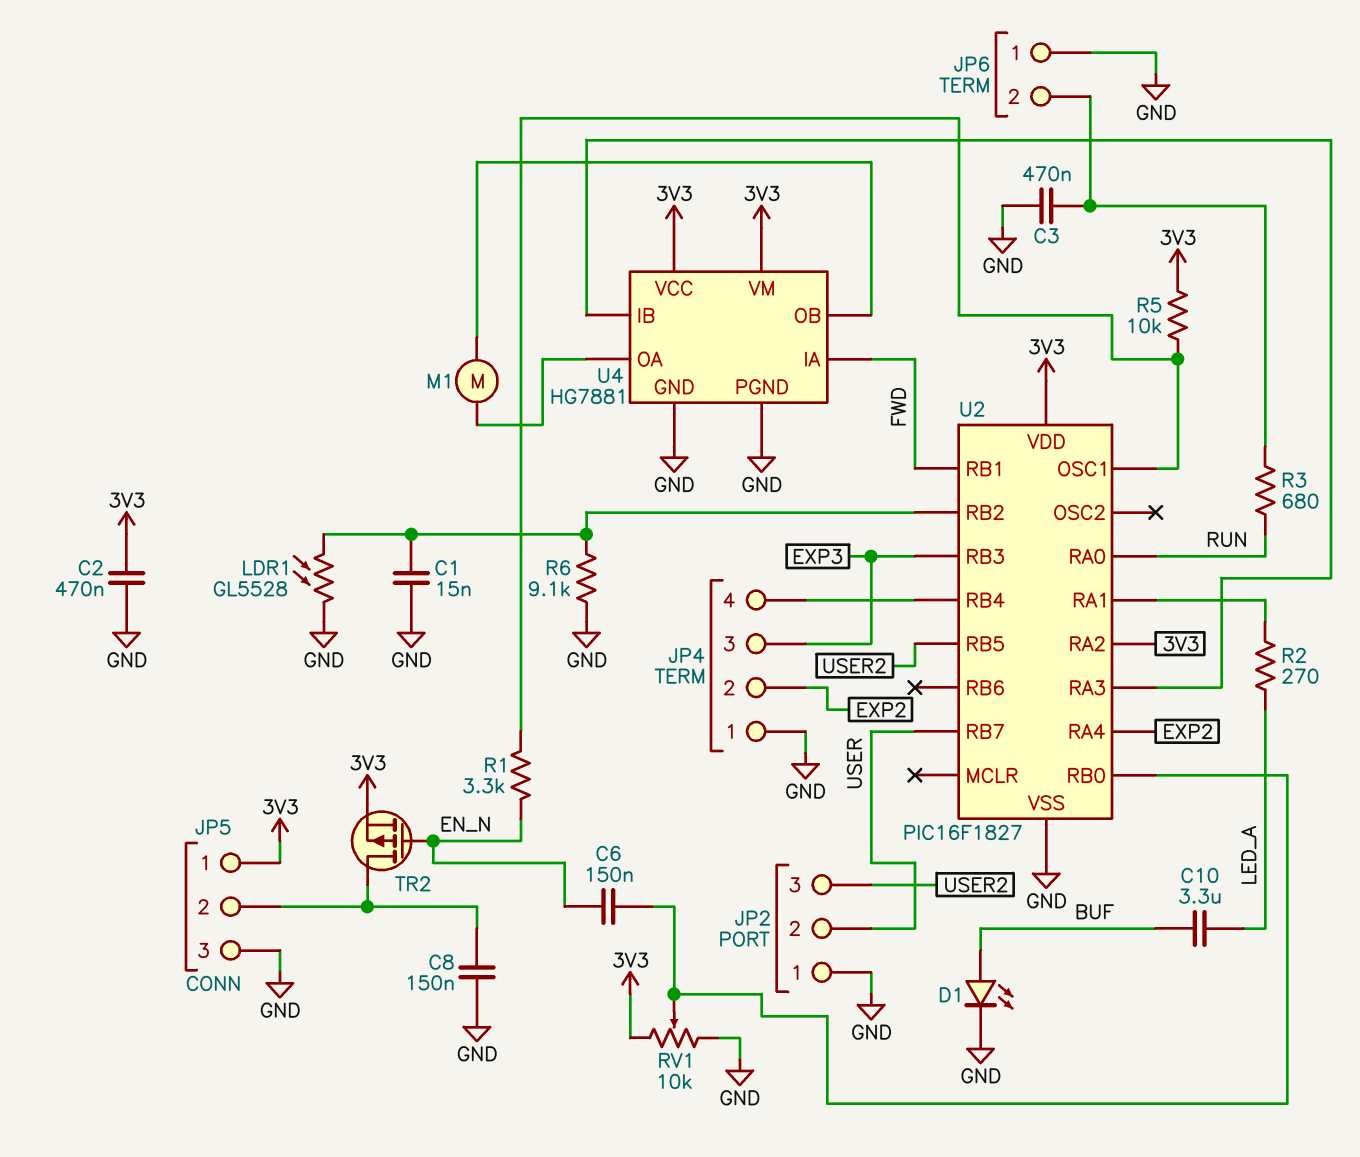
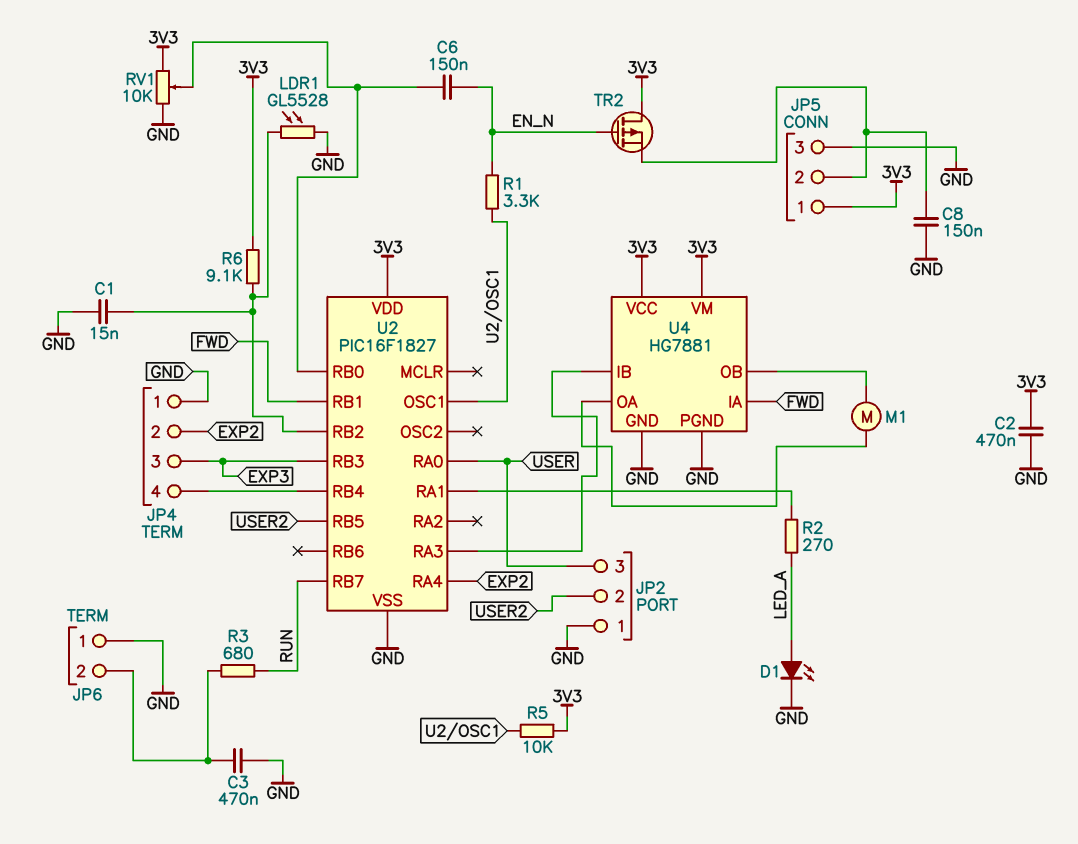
C10: 3.3uF (BUF, LED_A) -> none
D1: LED (A BUF, K GND) -> LED (A LED_A, K GND)
JP2 pin 2: USER -> USER2
JP2 pin 3: USER2 -> USER
R6: 9.1k (GND, U2/RB2) -> 9.1k (3V3, U2/RB2)
TR2: PMOS (G EN_N, D JP5/2, S 3V3) -> PMOS (G EN_N, D 3V3, S JP5/2)
U2 pin RA0: RUN -> USER
U2 pin RA2: 3V3 -> none
U2 pin RB7: USER -> RUN

